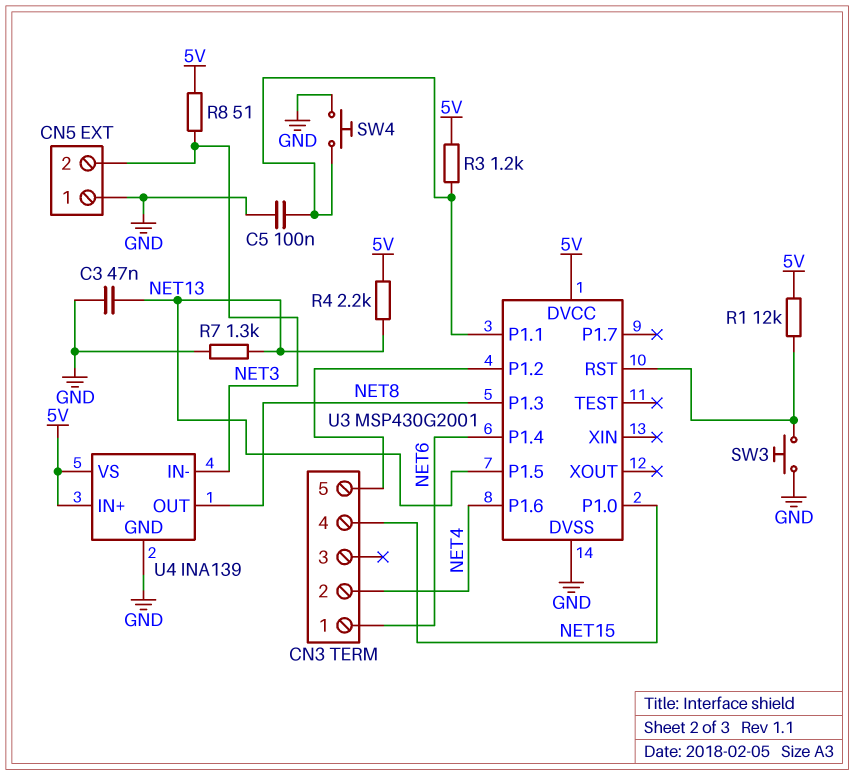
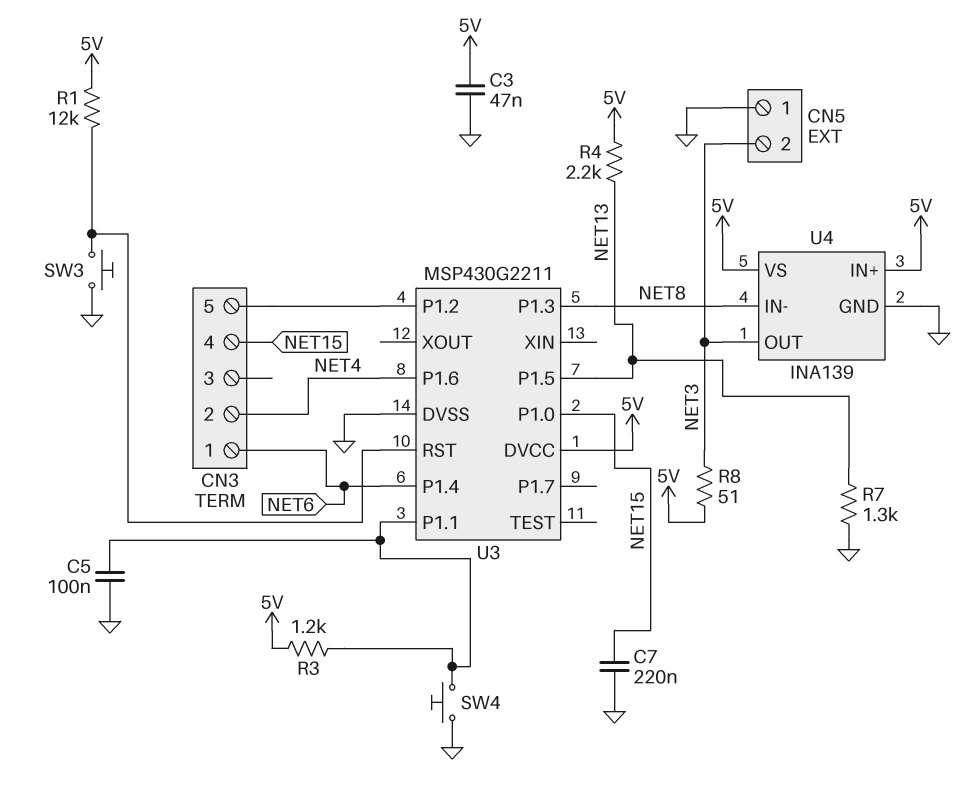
C3: 47nF (GND, NET13) -> 47nF (5V, GND)
C7: none -> 220nF (GND, NET15)
U3: MSP430G2001 -> MSP430G2211
U4 pin IN-: NET3 -> NET8
U4 pin OUT: NET8 -> NET3

